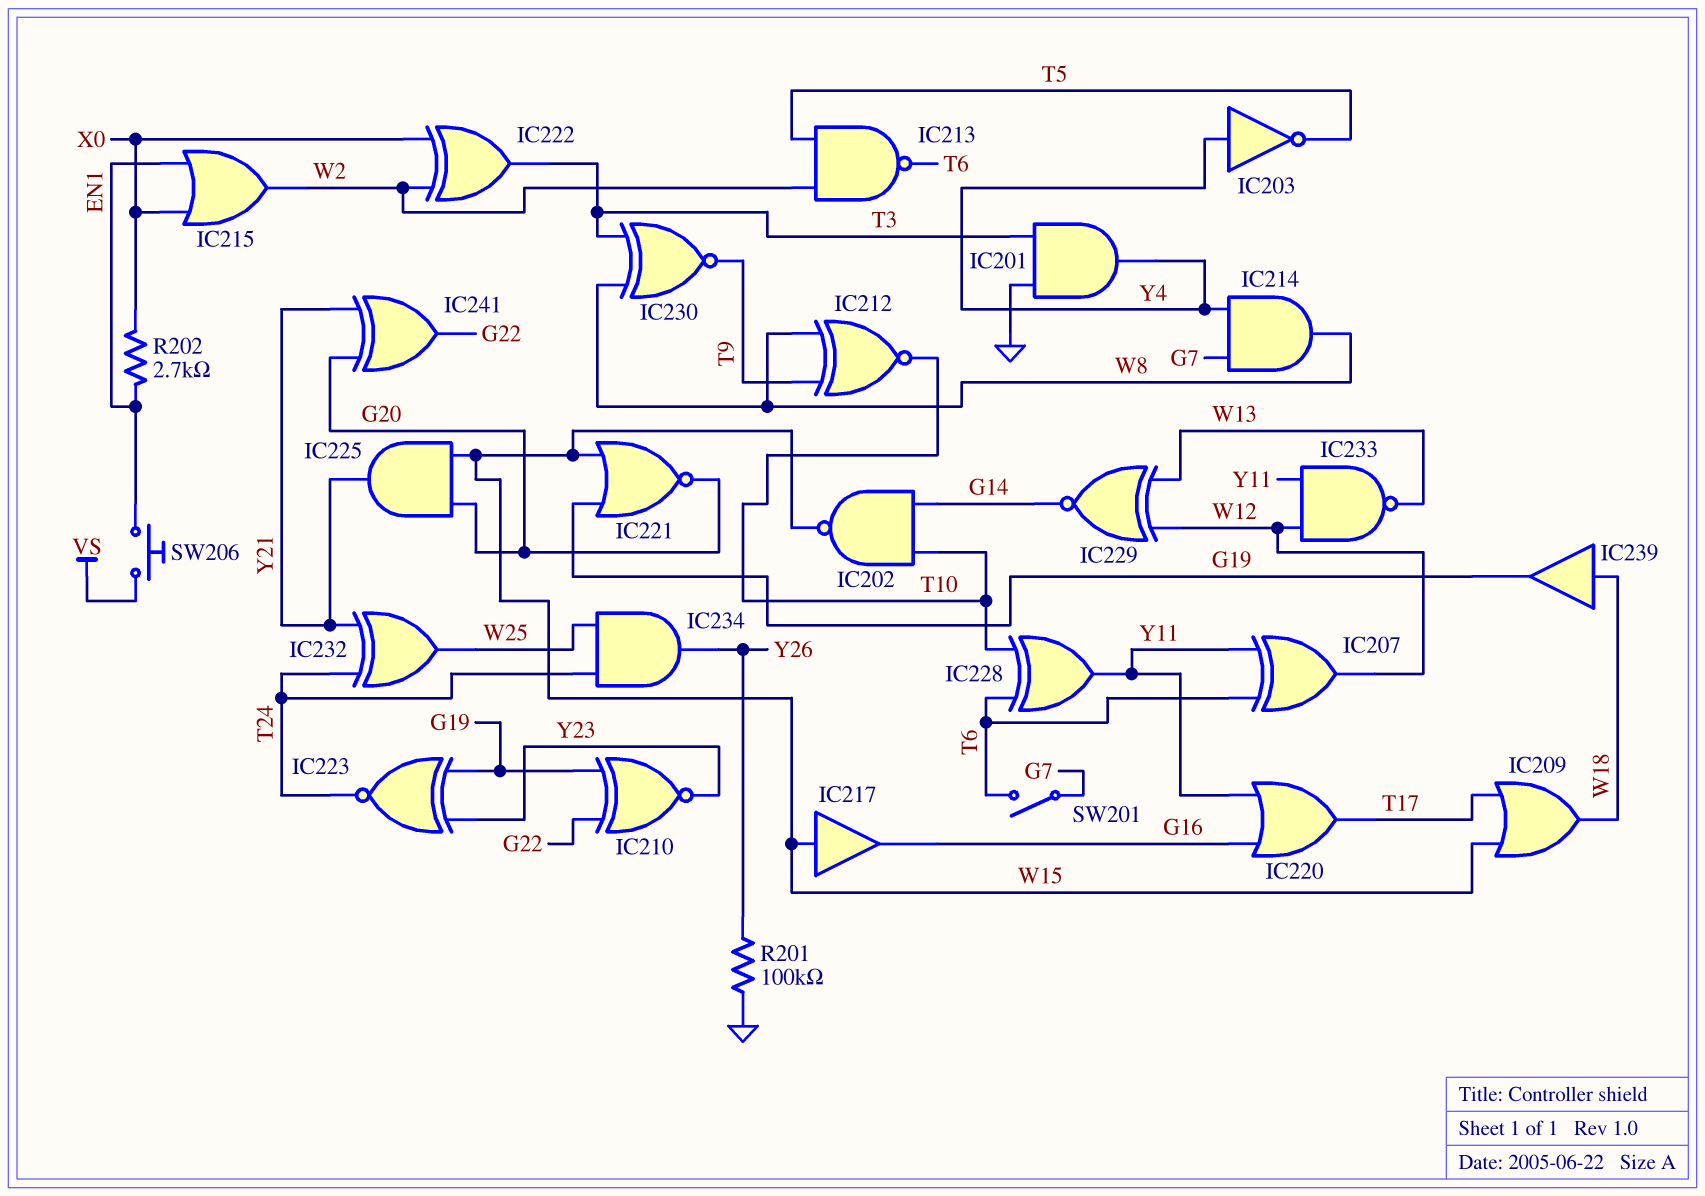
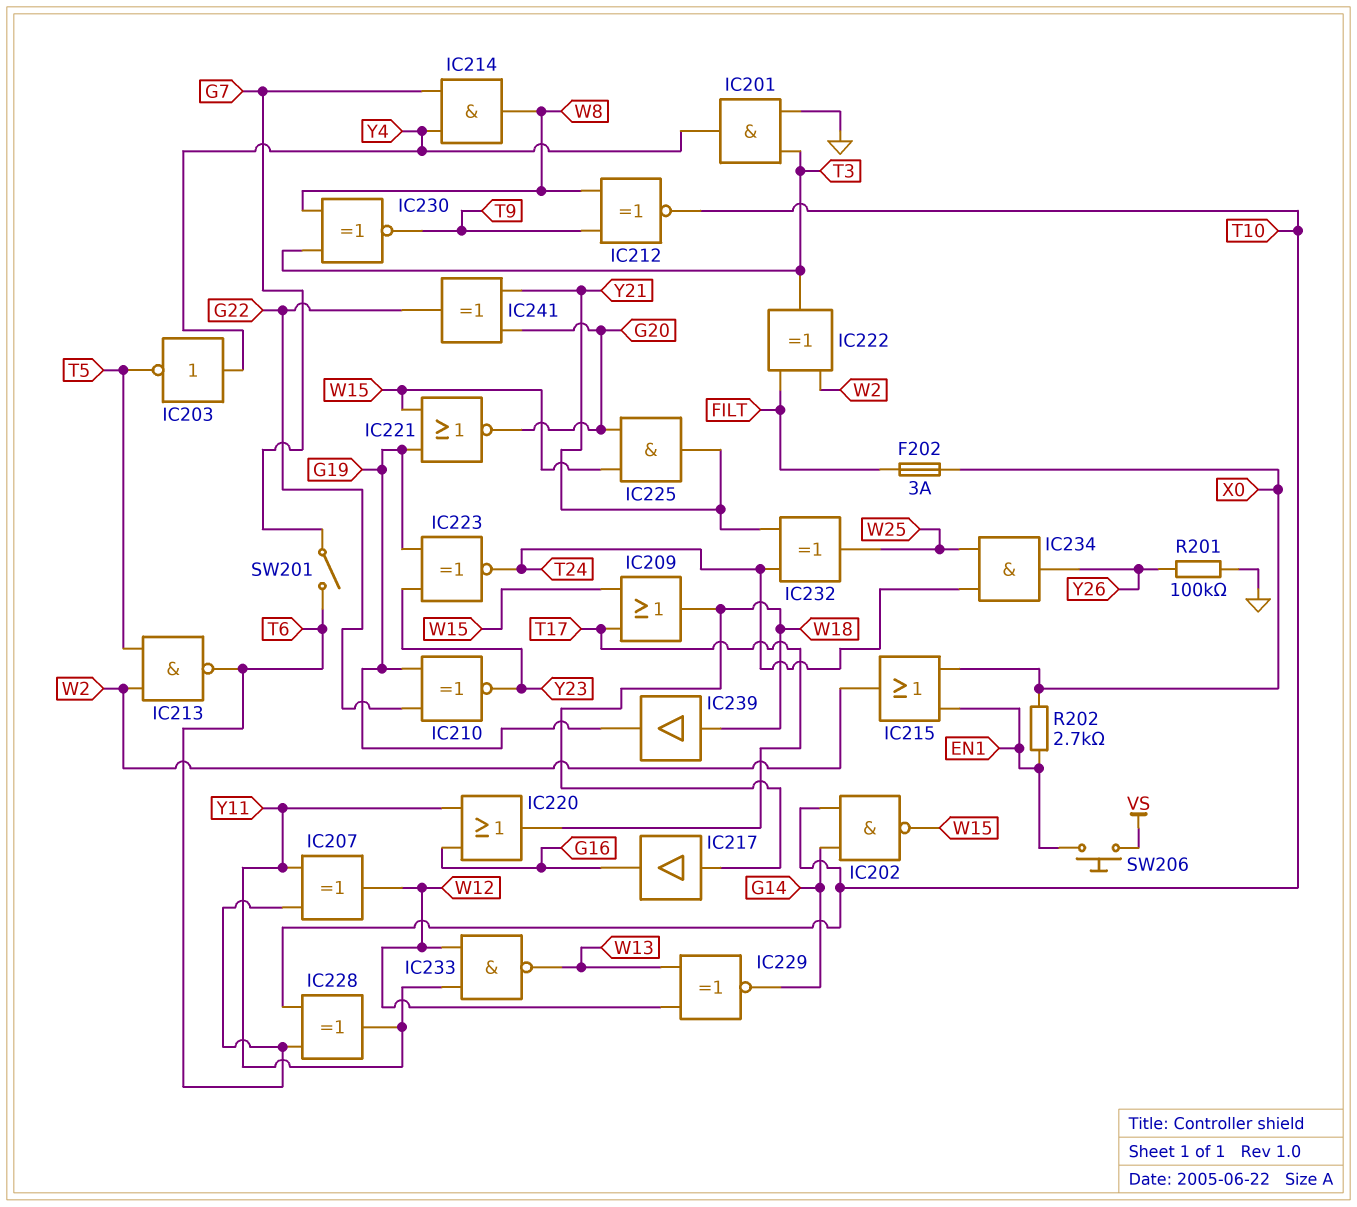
F202: none -> 3A (FILT, X0)
IC217: buffer (in W15, out G16) -> buffer (in W18, out G16)
IC222: XOR (in W2, in X0, out T3) -> XOR (in FILT, in W2, out T3)

